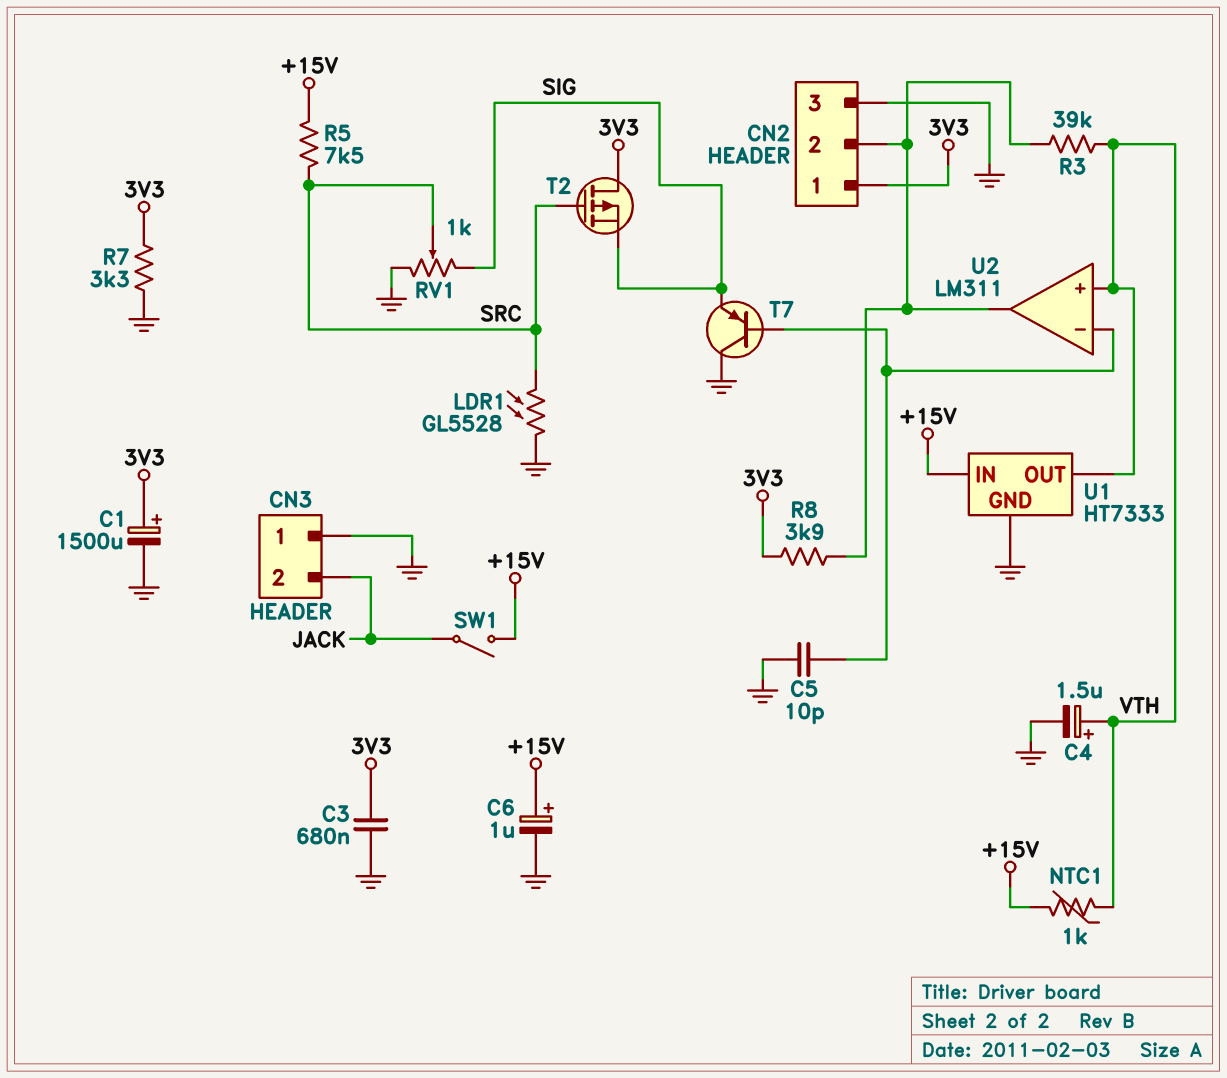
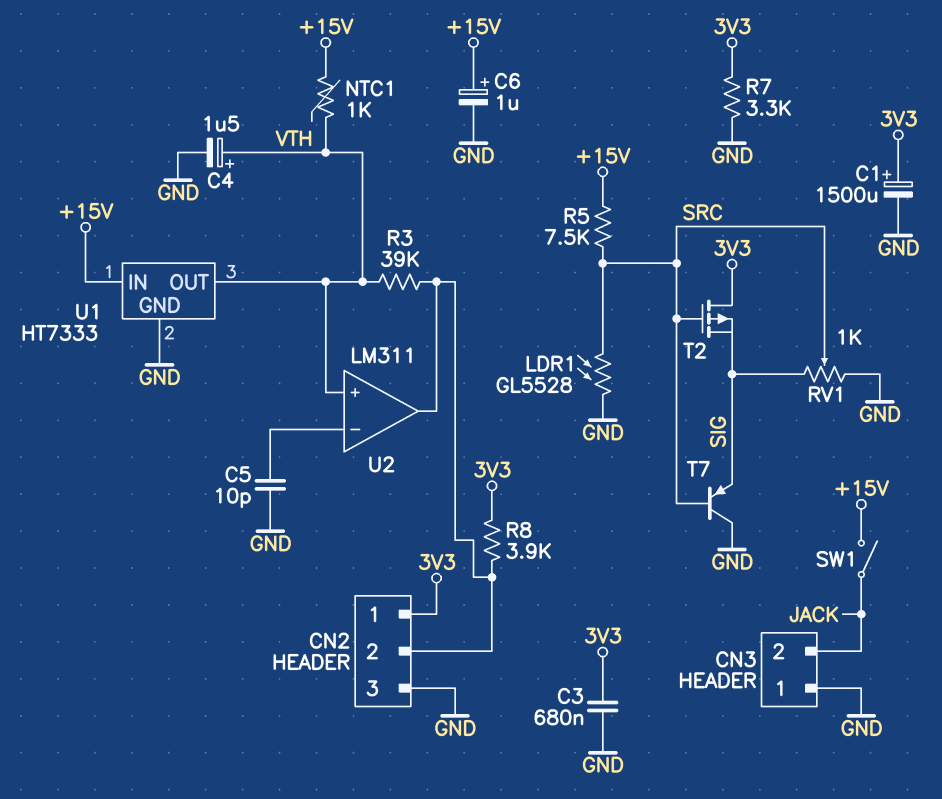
T7: PNP (B U2/in-, C GND, E SIG) -> PNP (B SRC, C GND, E SIG)

